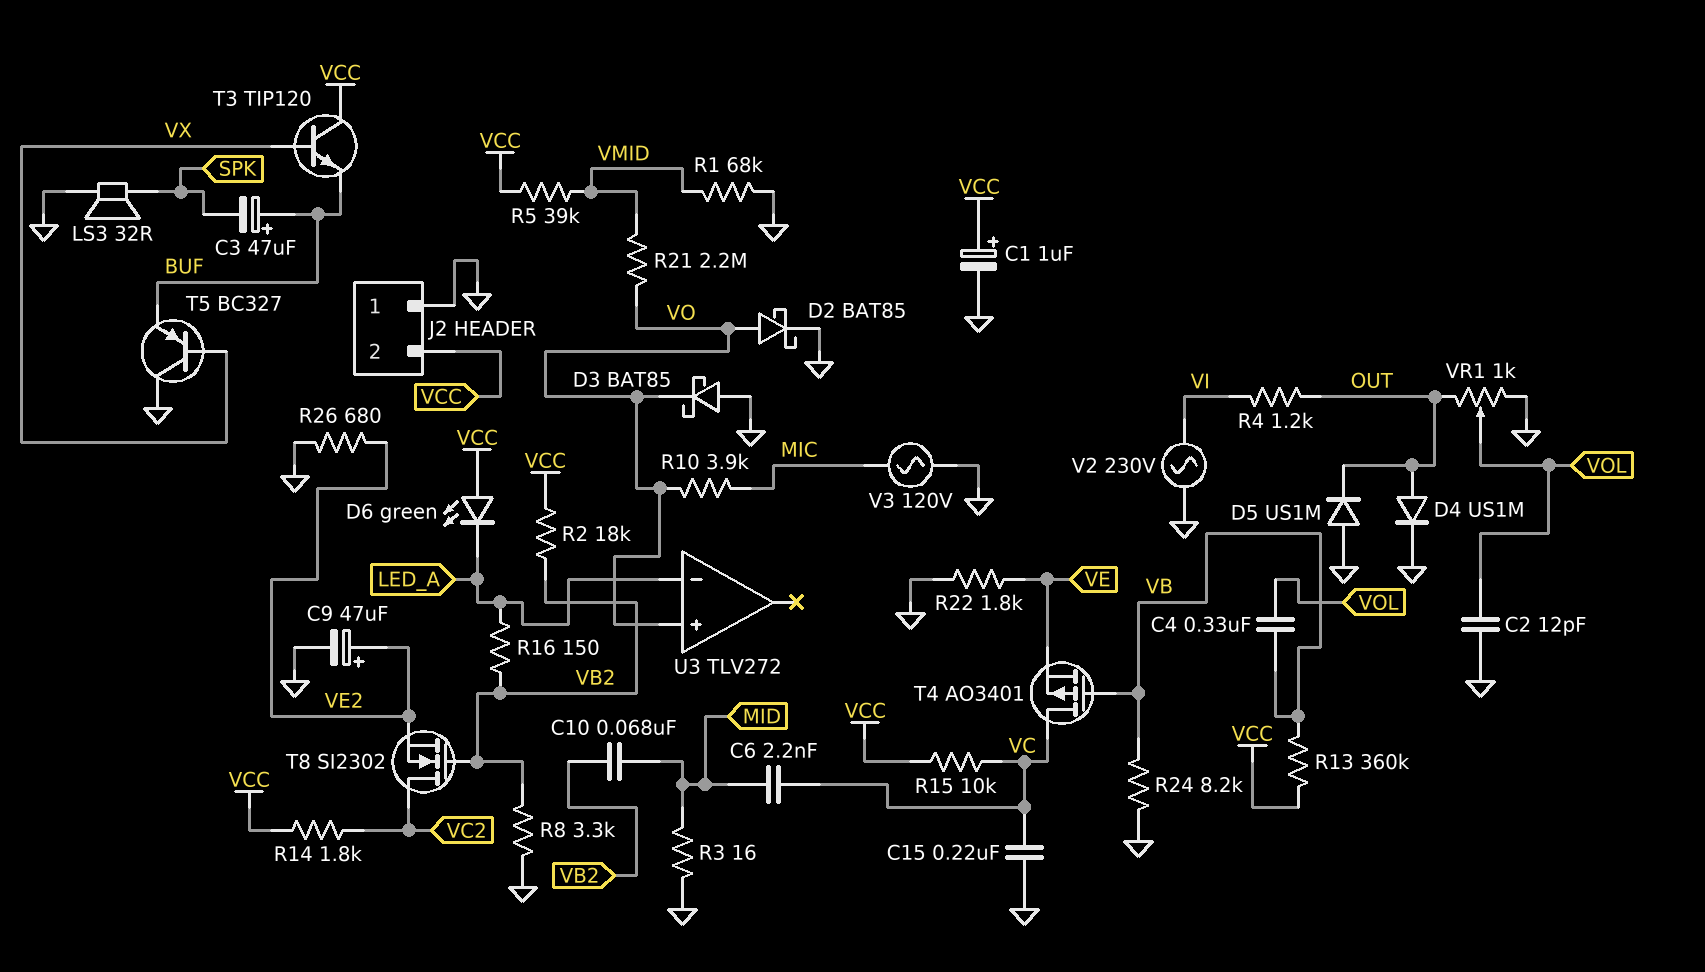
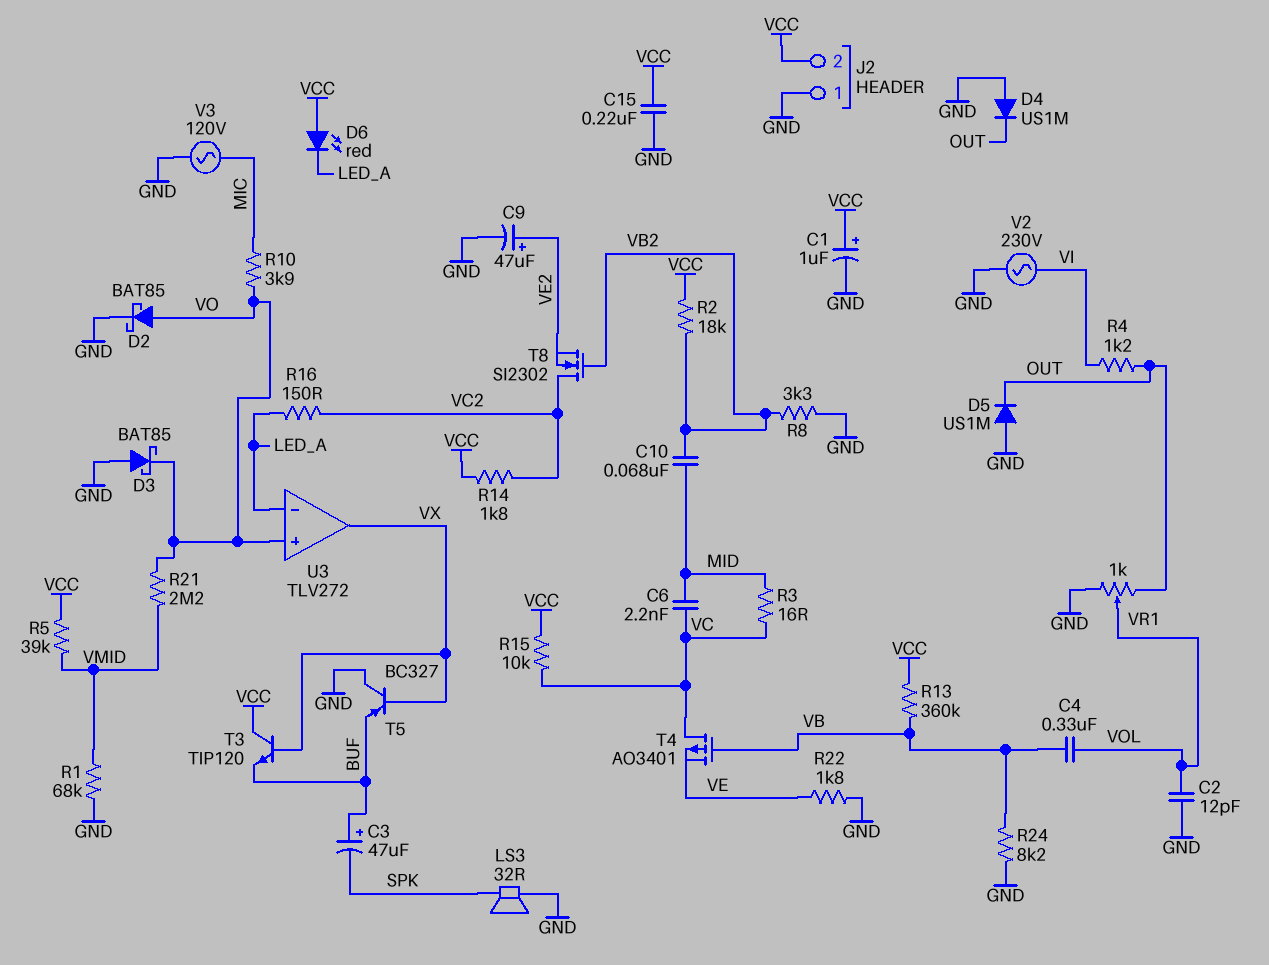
C15: 220nF (GND, VC) -> 220nF (GND, VCC)
D4: diode US1M (A OUT, K GND) -> diode US1M (A GND, K OUT)
D6: LED green (A VCC, K LED_A) -> LED red (A VCC, K LED_A)
R3: 16 (GND, MID) -> 16 (MID, VC)
R16: 150 (LED_A, VB2) -> 150 (LED_A, VC2)
R26: 680 (GND, VE2) -> none
U3 pin out: none -> VX

